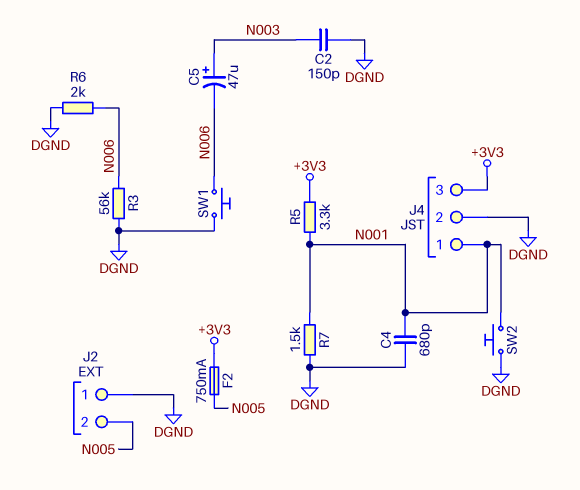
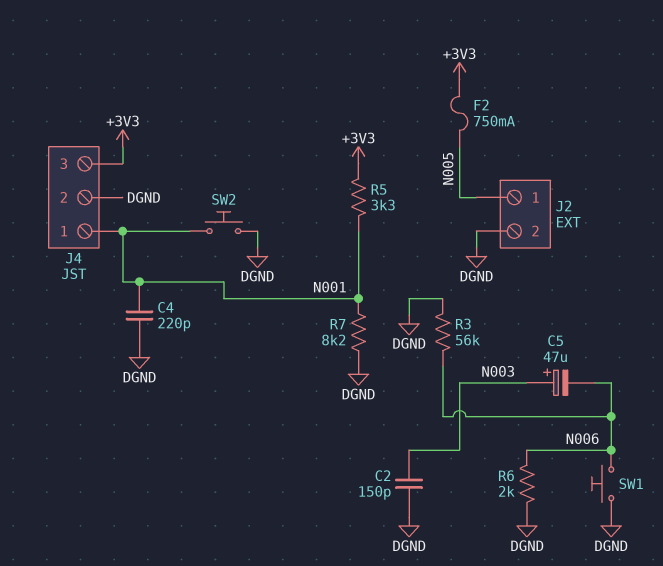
C4: 680pF (DGND, N001) -> 220pF (DGND, N001)
J2 pin 1: DGND -> N005
J2 pin 2: N005 -> DGND
R7: 1.5k (DGND, N001) -> 8.2k (DGND, N001)

